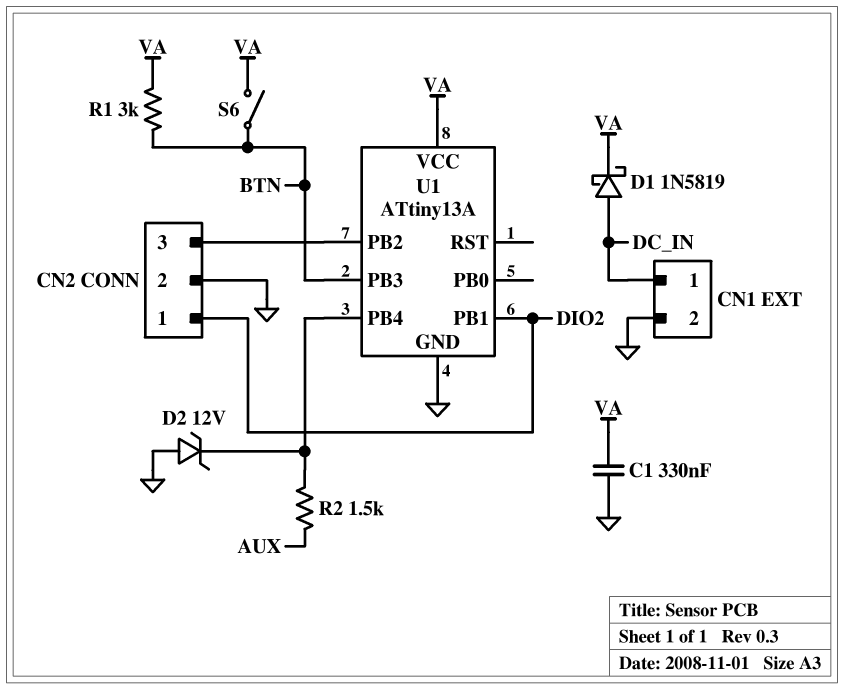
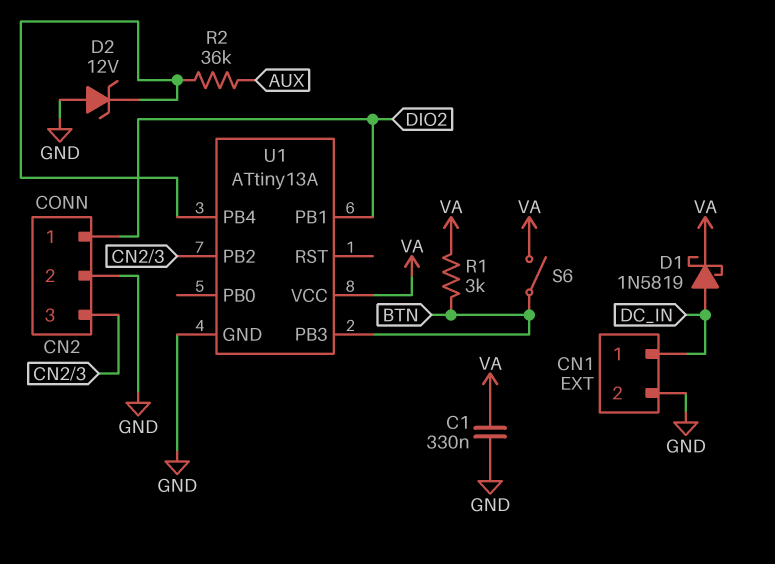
R2: 1.5k (AUX, U1/PB4) -> 36k (AUX, U1/PB4)

